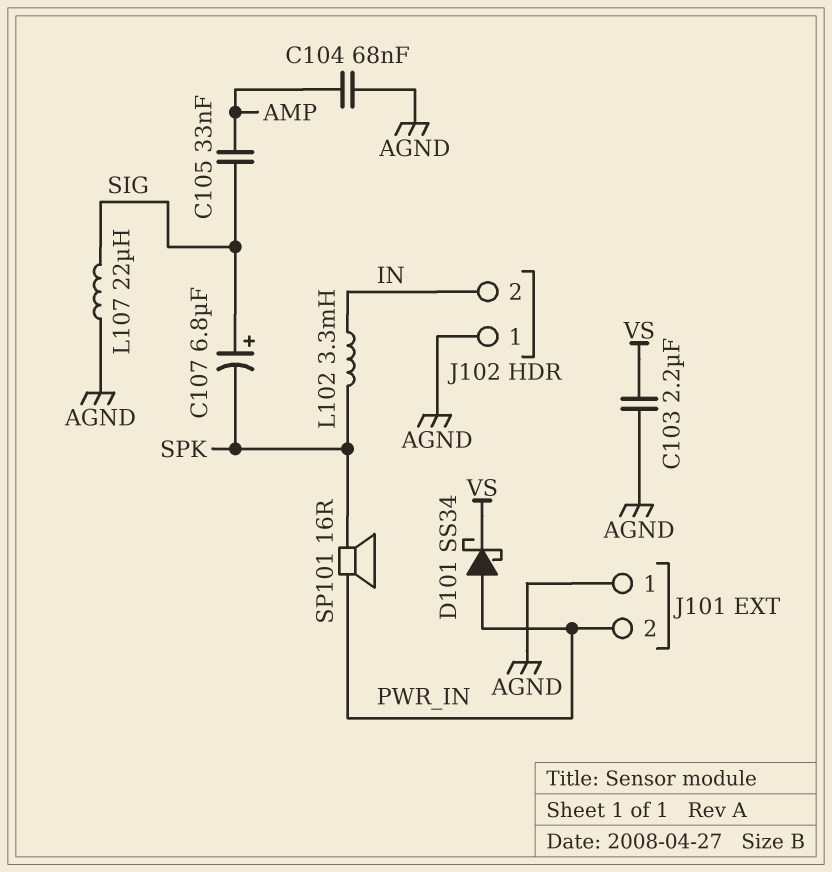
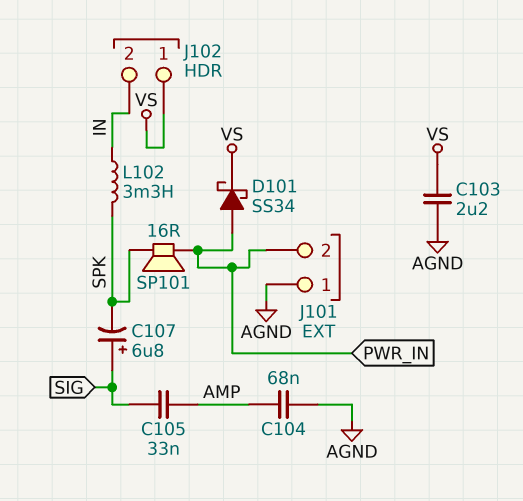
J102 pin 1: AGND -> VS
L107: 22uH (AGND, SIG) -> none

